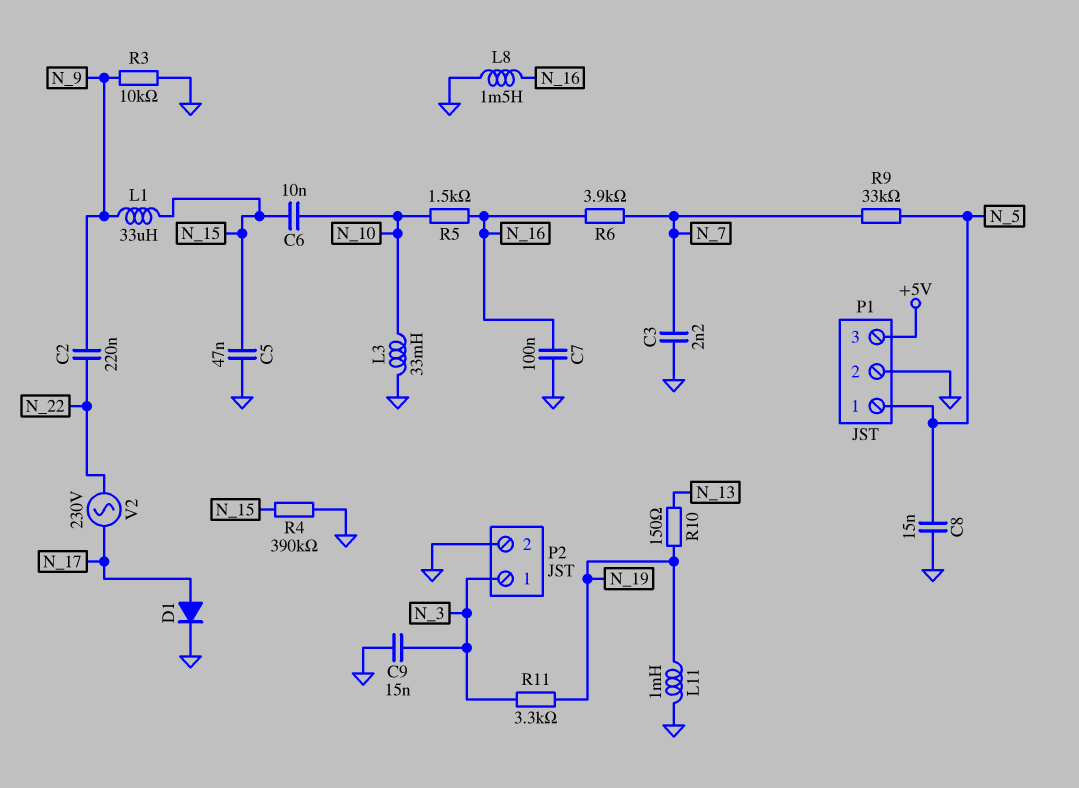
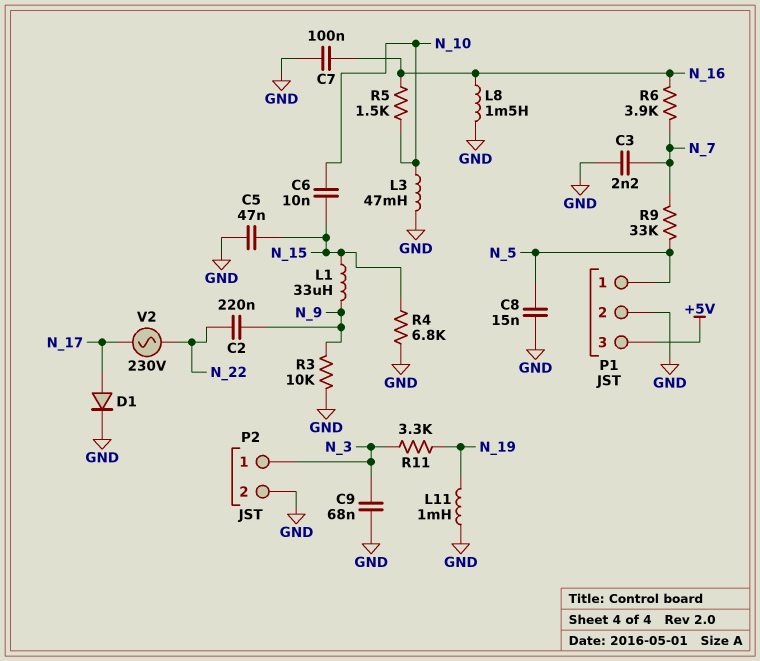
C9: 15nF (GND, N_3) -> 68nF (GND, N_3)
L3: 33mH (GND, N_10) -> 47mH (GND, N_10)
R4: 390k (GND, N_15) -> 6.8k (GND, N_15)
R10: 150 (N_13, N_19) -> none

